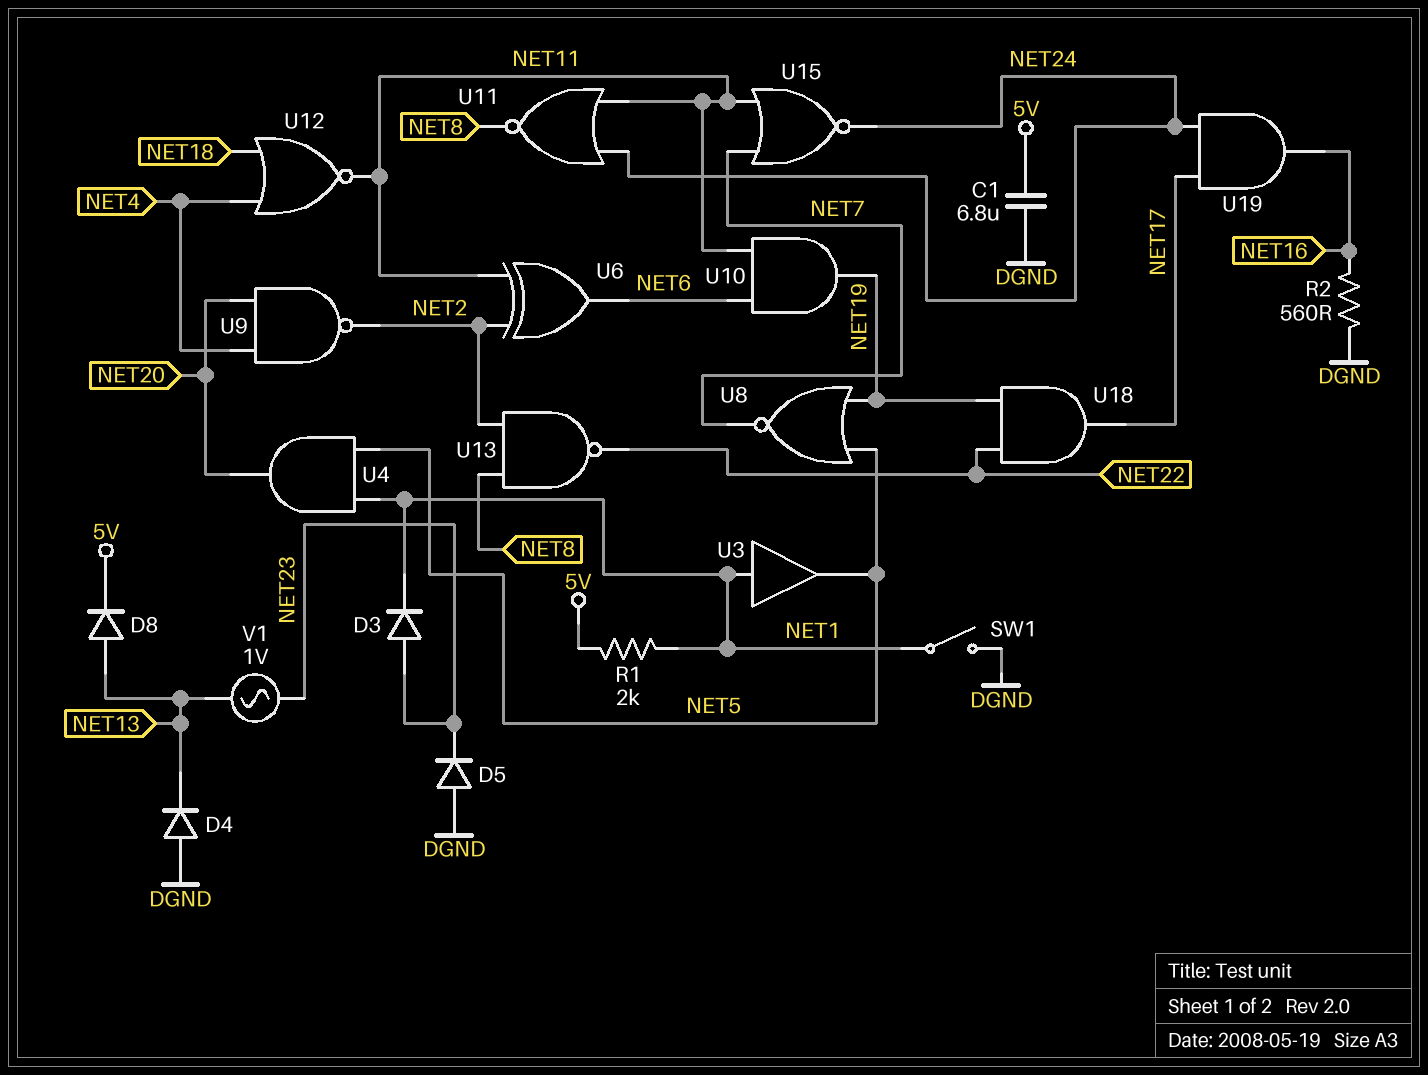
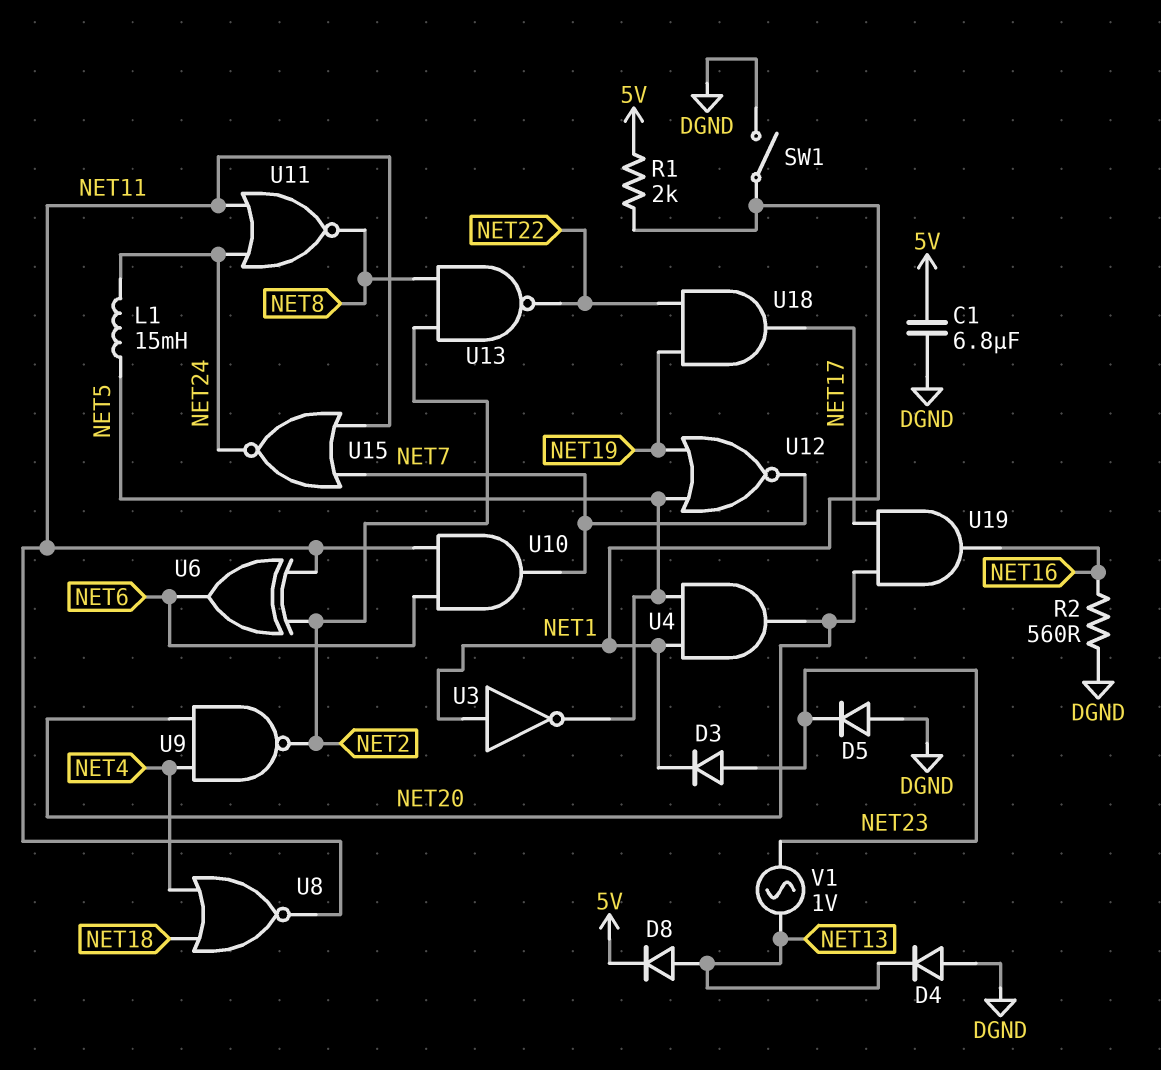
L1: none -> 15mH (NET5, NET24)
U3: buffer (in NET1, out NET5) -> NOT (in NET1, out NET5)
U8: NOR (in NET5, in NET19, out NET7) -> NOR (in NET4, in NET18, out NET11)
U10: AND (in NET6, in NET11, out NET19) -> AND (in NET6, in NET11, out NET7)
U12: NOR (in NET4, in NET18, out NET11) -> NOR (in NET5, in NET19, out NET7)
U19: AND (in NET17, in NET24, out NET16) -> AND (in NET17, in NET20, out NET16)

